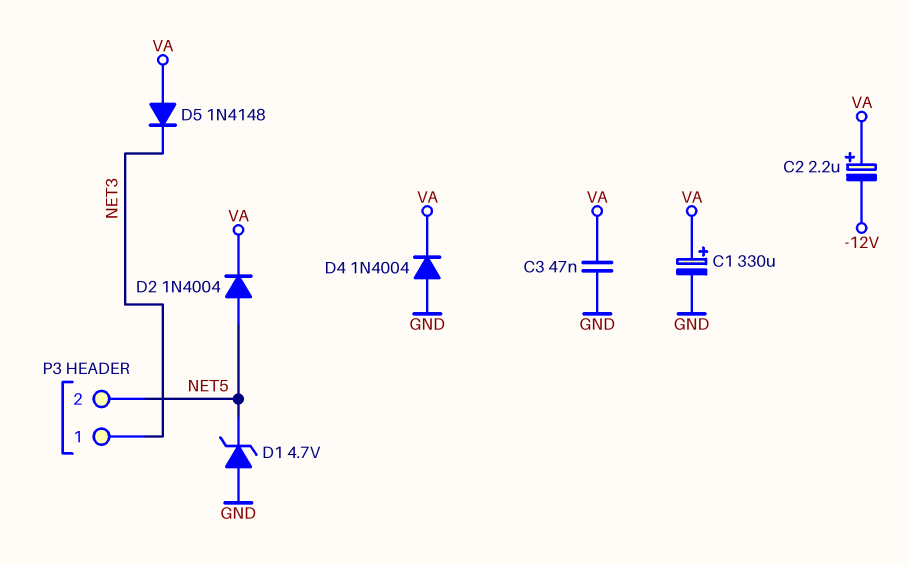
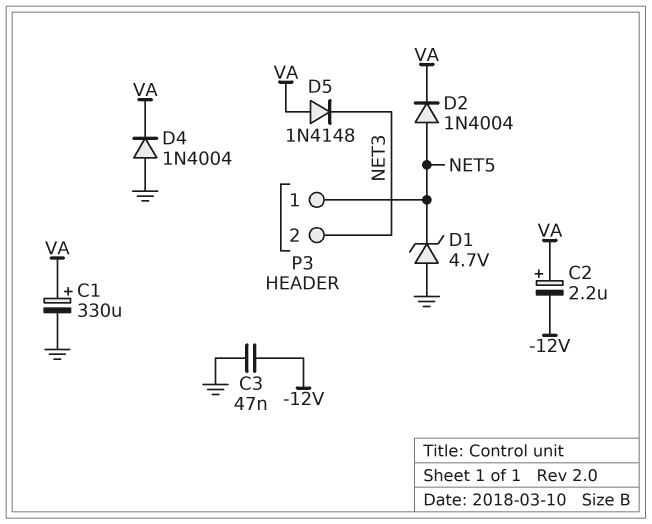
C3: 47nF (GND, VA) -> 47nF (-12V, GND)
P3 pin 1: NET3 -> NET5
P3 pin 2: NET5 -> NET3

